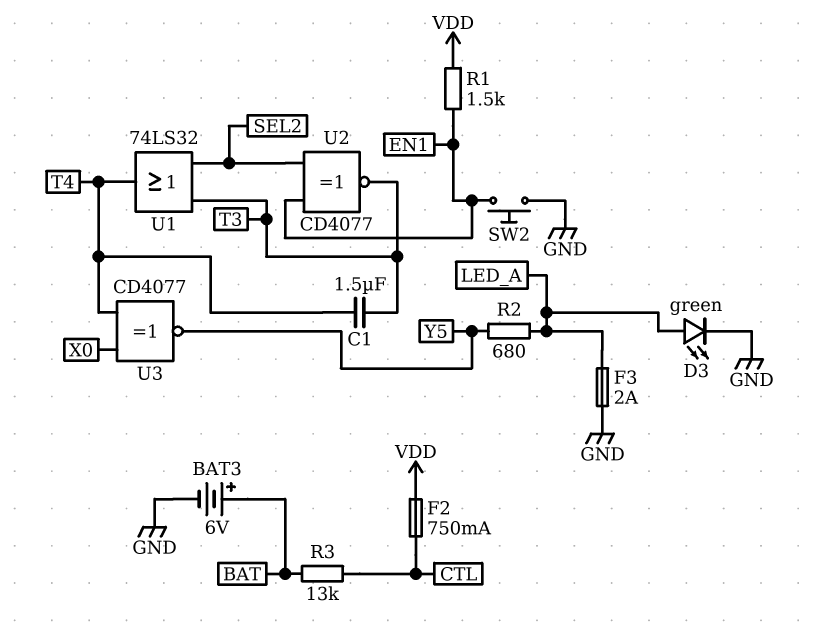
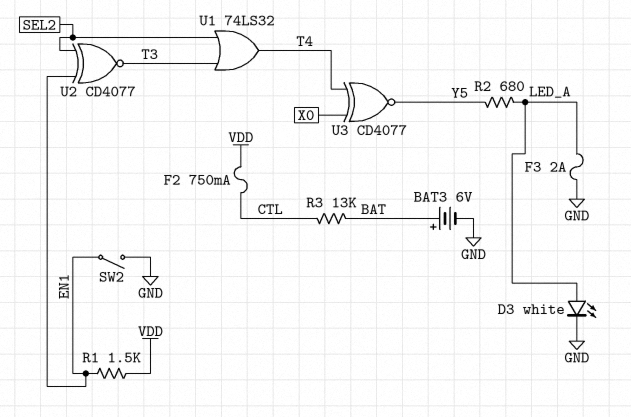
C1: 1.5uF (T3, T4) -> none
D3: LED green (A LED_A, K GND) -> LED white (A LED_A, K GND)
SW2: button (EN1, GND) -> switch (EN1, GND)

